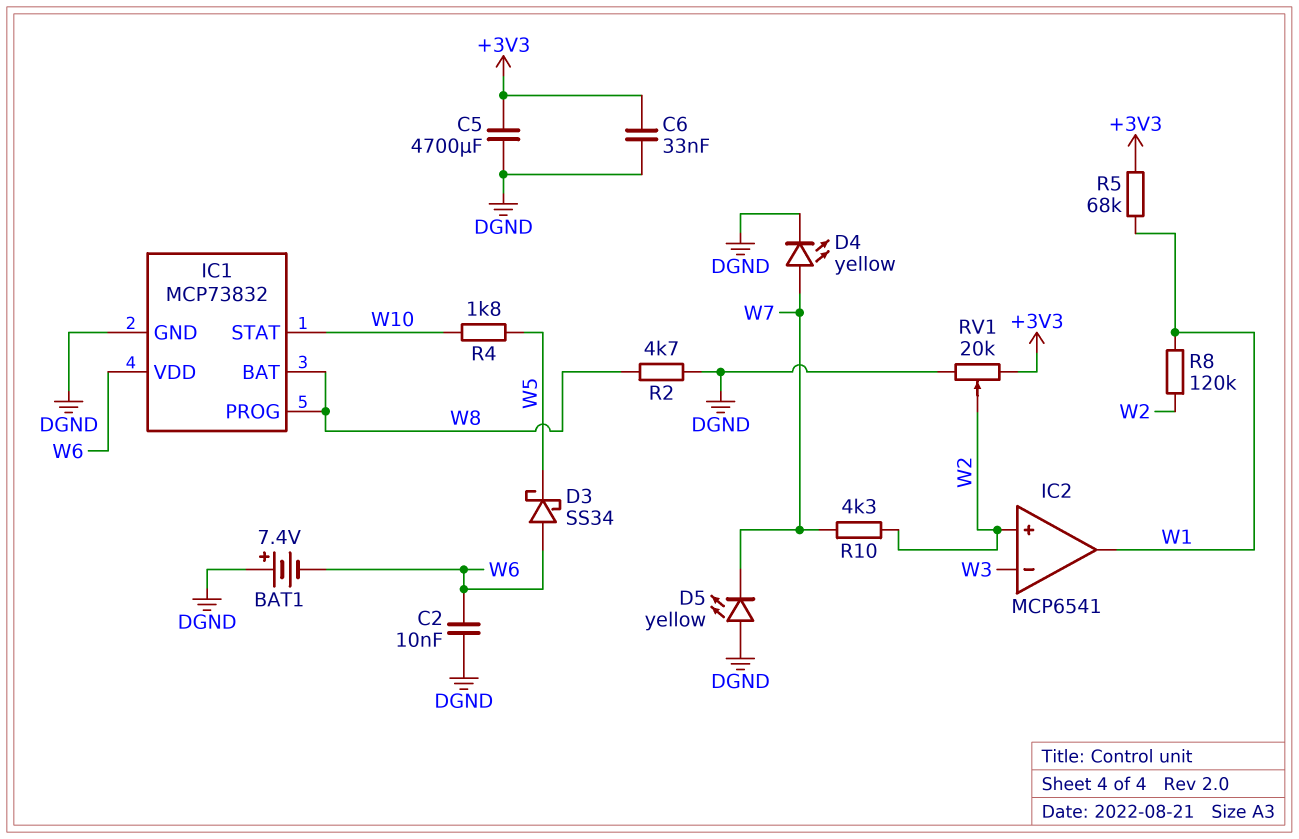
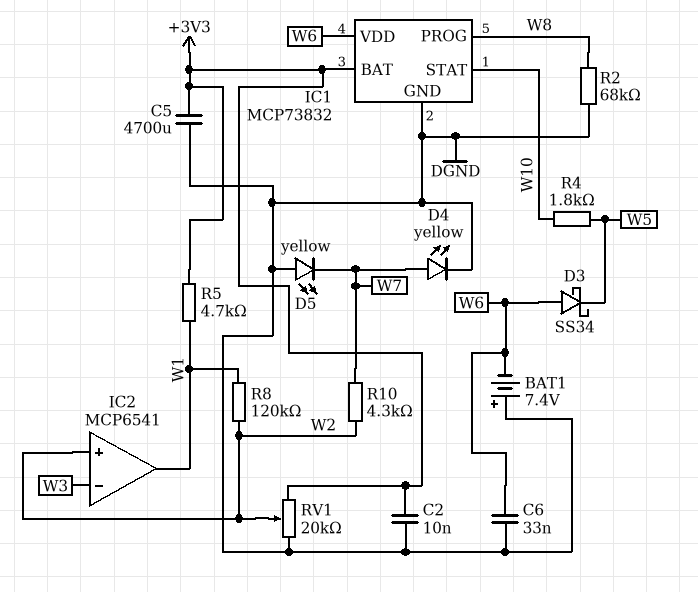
C2: 10nF (DGND, W6) -> 10nF (+3V3, DGND)
C6: 33nF (+3V3, DGND) -> 33nF (DGND, W6)
IC1 pin BAT: W8 -> +3V3
R2: 4.7k (DGND, W8) -> 68k (DGND, W8)
R5: 68k (+3V3, W1) -> 4.7k (+3V3, W1)

